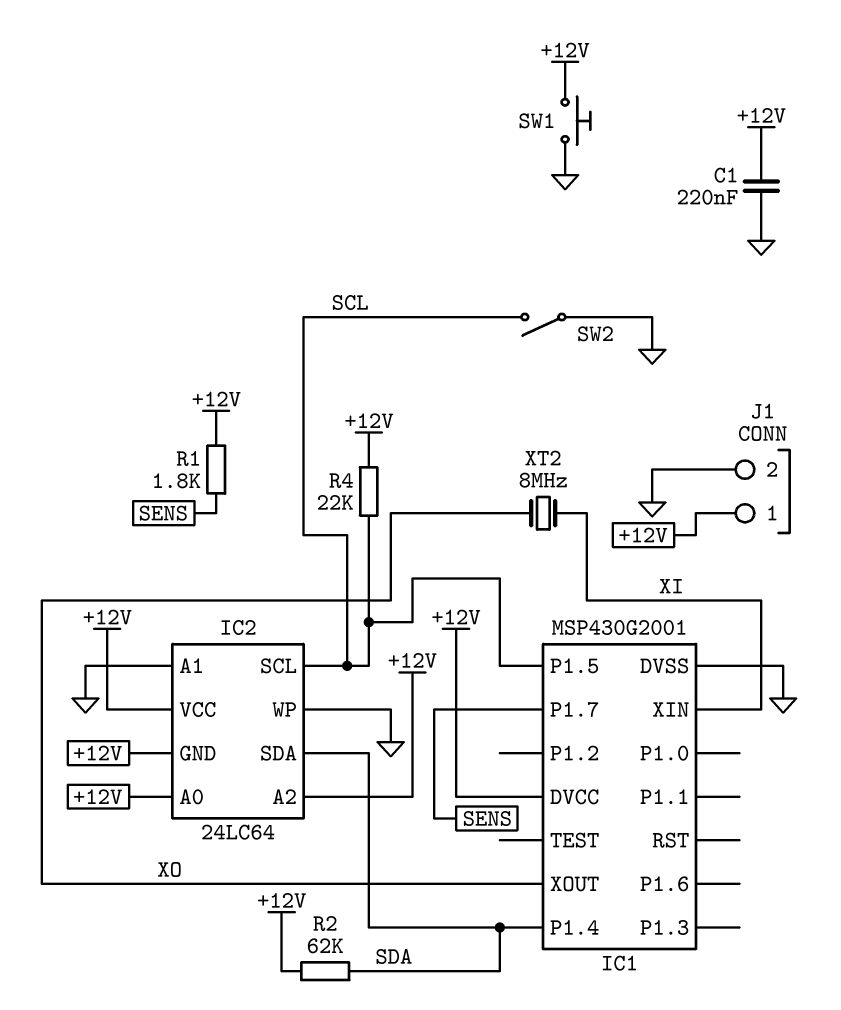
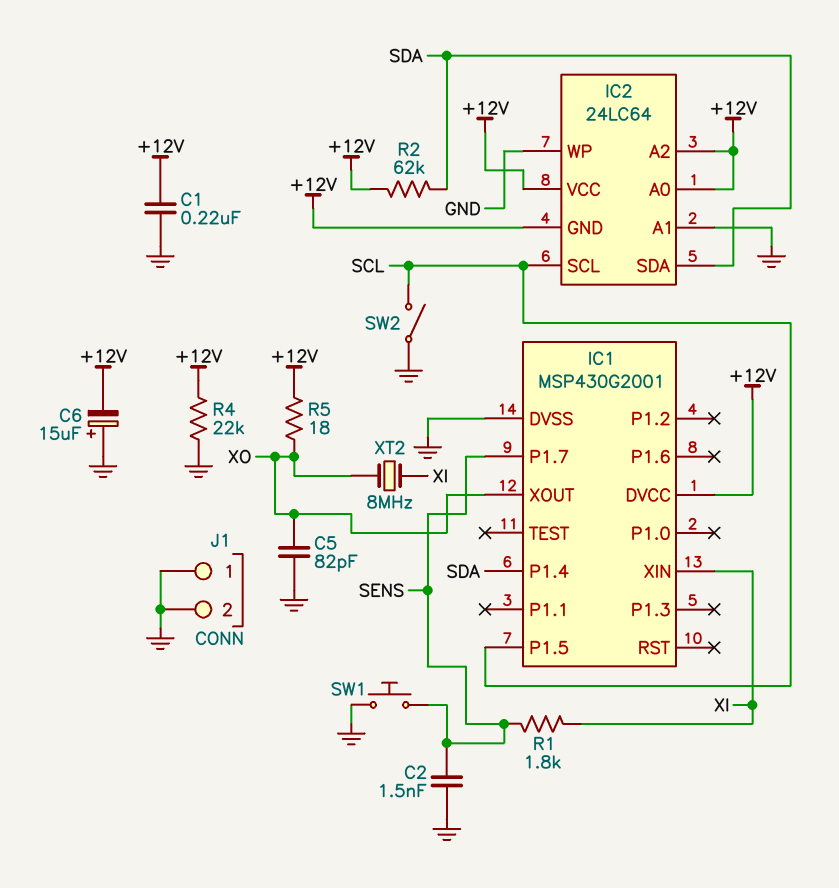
C2: none -> 1.5nF (GND, SENS)
C5: none -> 82pF (GND, XO)
C6: none -> 15uF (plus GND, minus +12V)
J1 pin 1: +12V -> GND
R1: 1.8k (+12V, SENS) -> 1.8k (SENS, XI)
R4: 22k (+12V, SCL) -> 22k (+12V, GND)
R5: none -> 18 (+12V, XO)
SW1: button (+12V, GND) -> button (GND, SENS)

